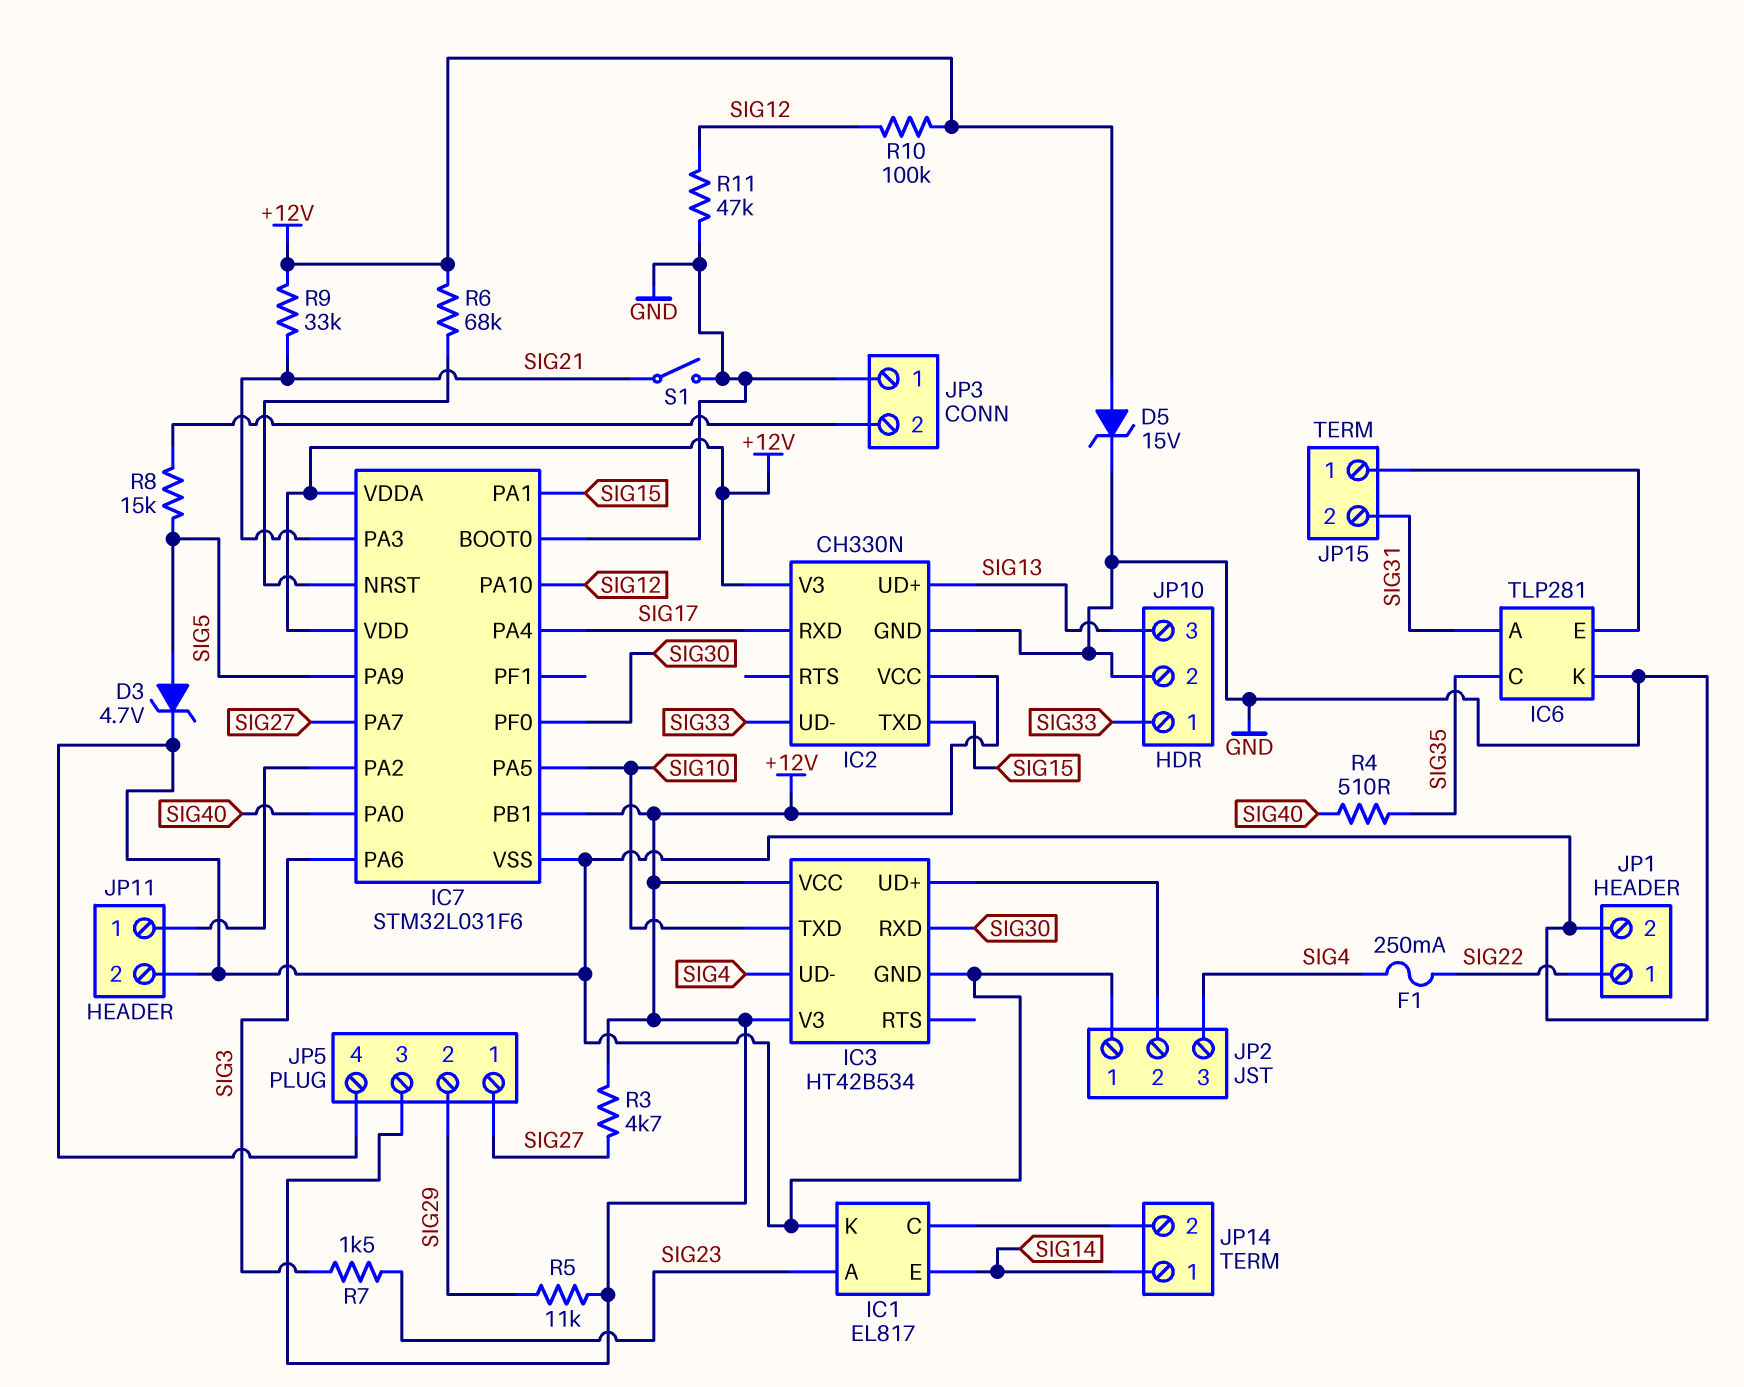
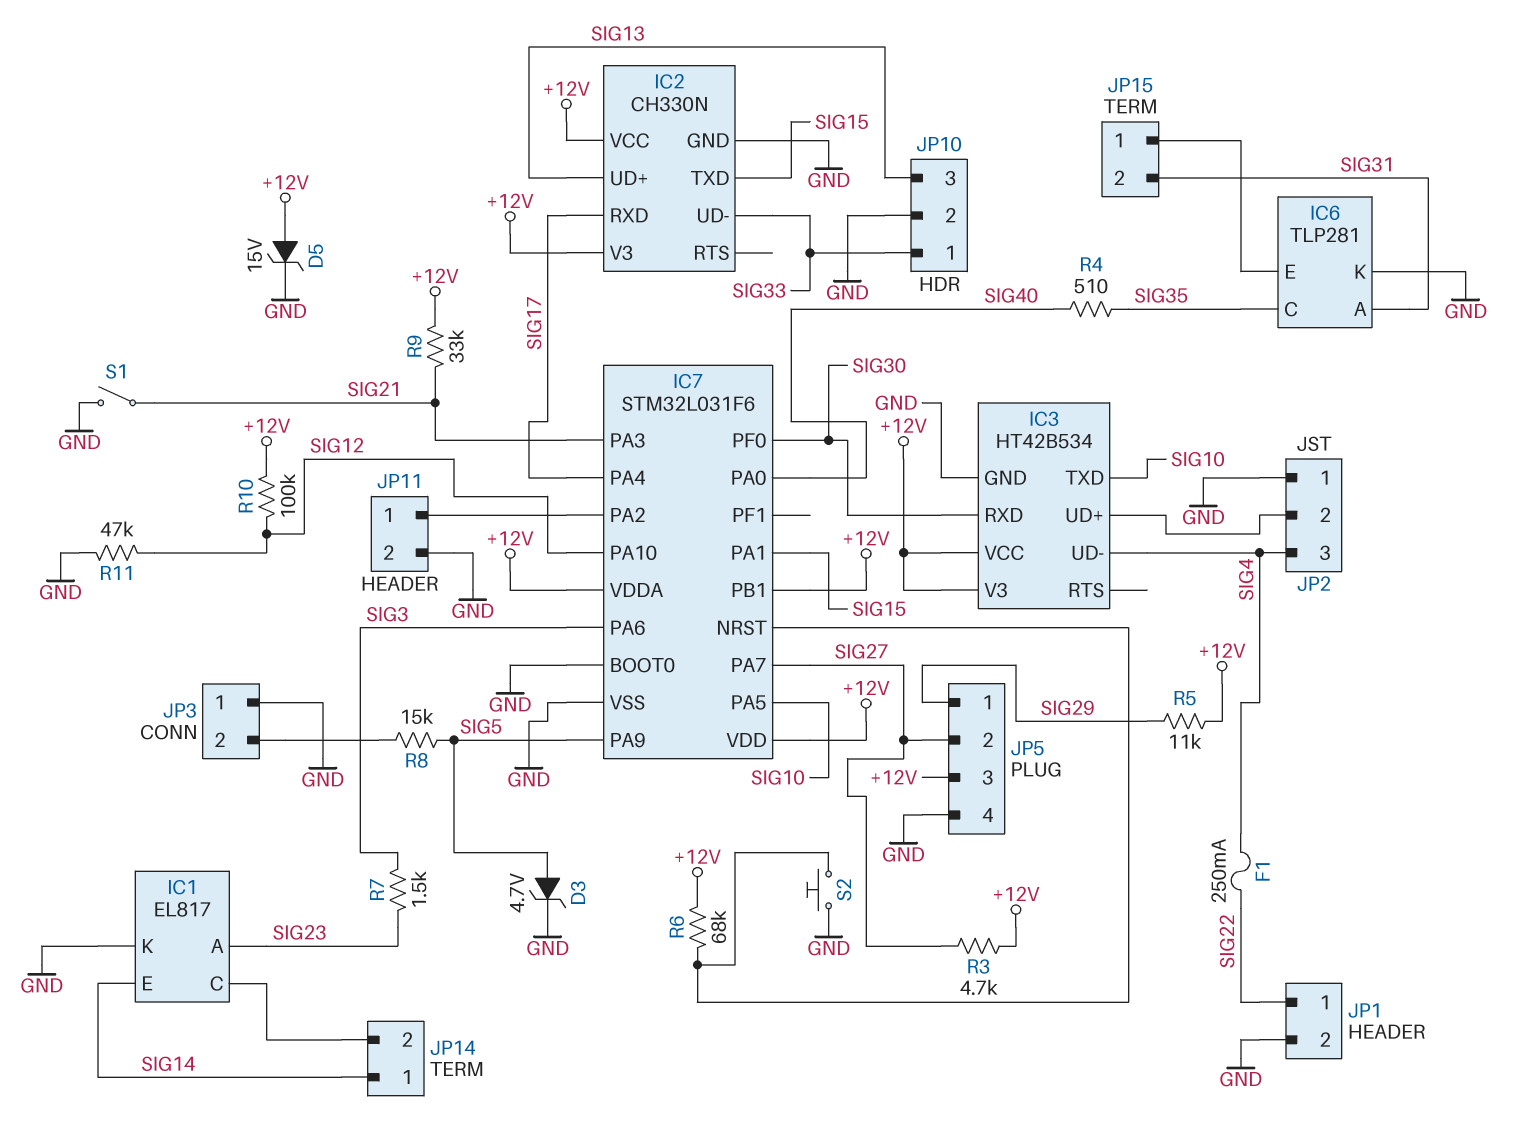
JP5 pin 1: SIG27 -> SIG29
JP5 pin 2: SIG29 -> SIG27
S2: none -> button (GND, IC7/NRST)

